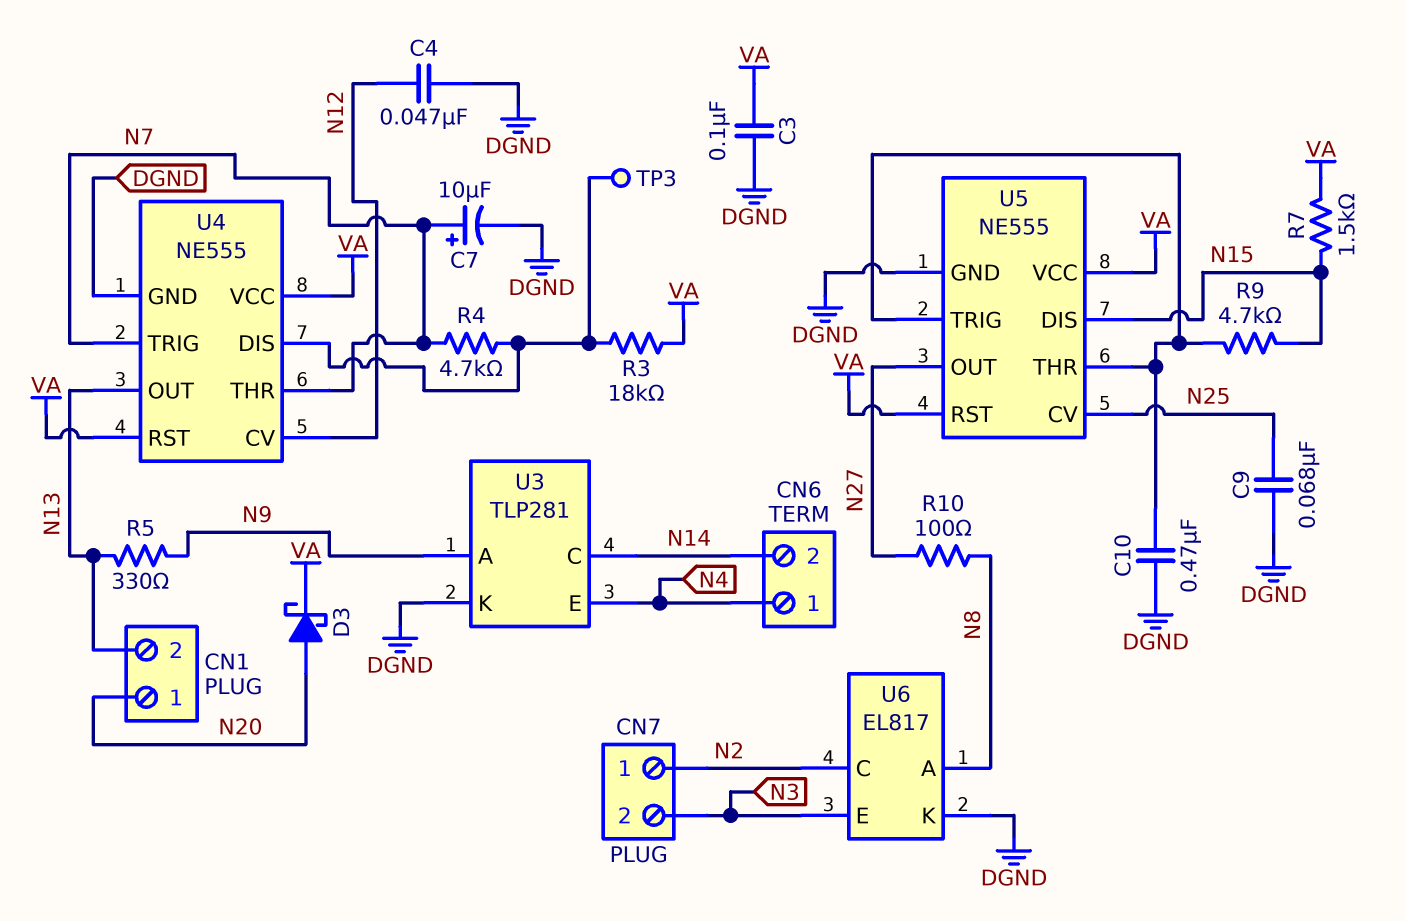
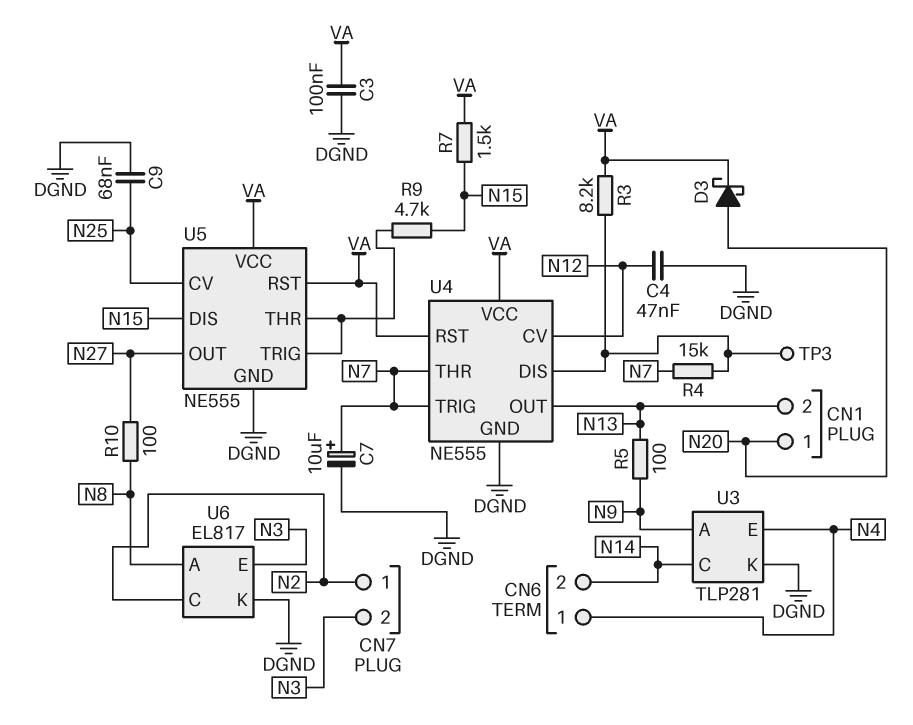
C10: 470nF (DGND, U5/THR) -> none
R3: 18k (U4/DIS, VA) -> 8.2k (U4/DIS, VA)
R4: 4.7k (N7, U4/DIS) -> 15k (N7, U4/DIS)
R5: 330 (N9, N13) -> 100 (N9, N13)

